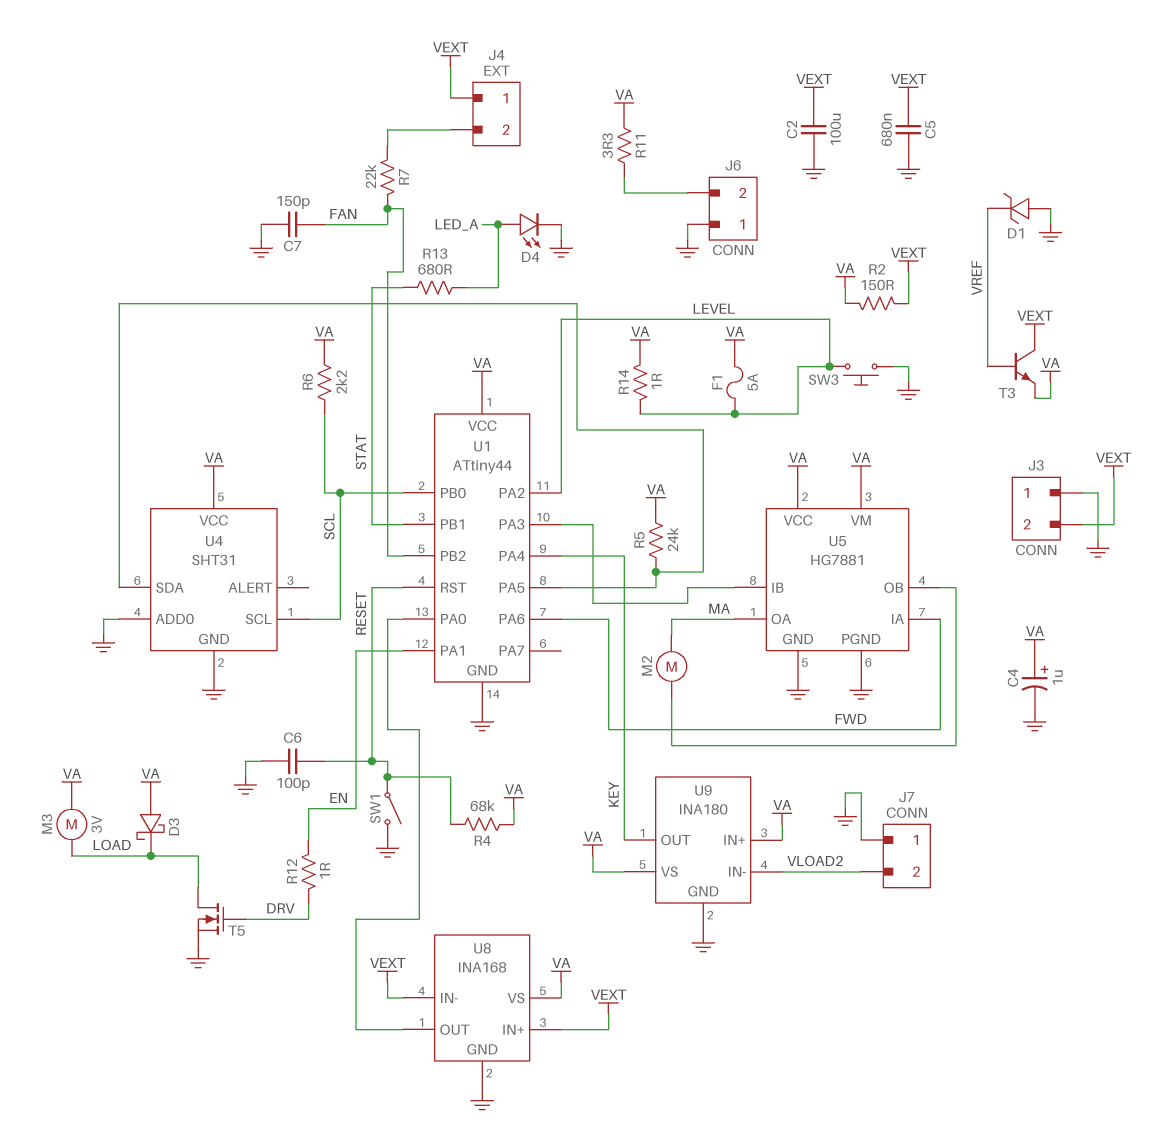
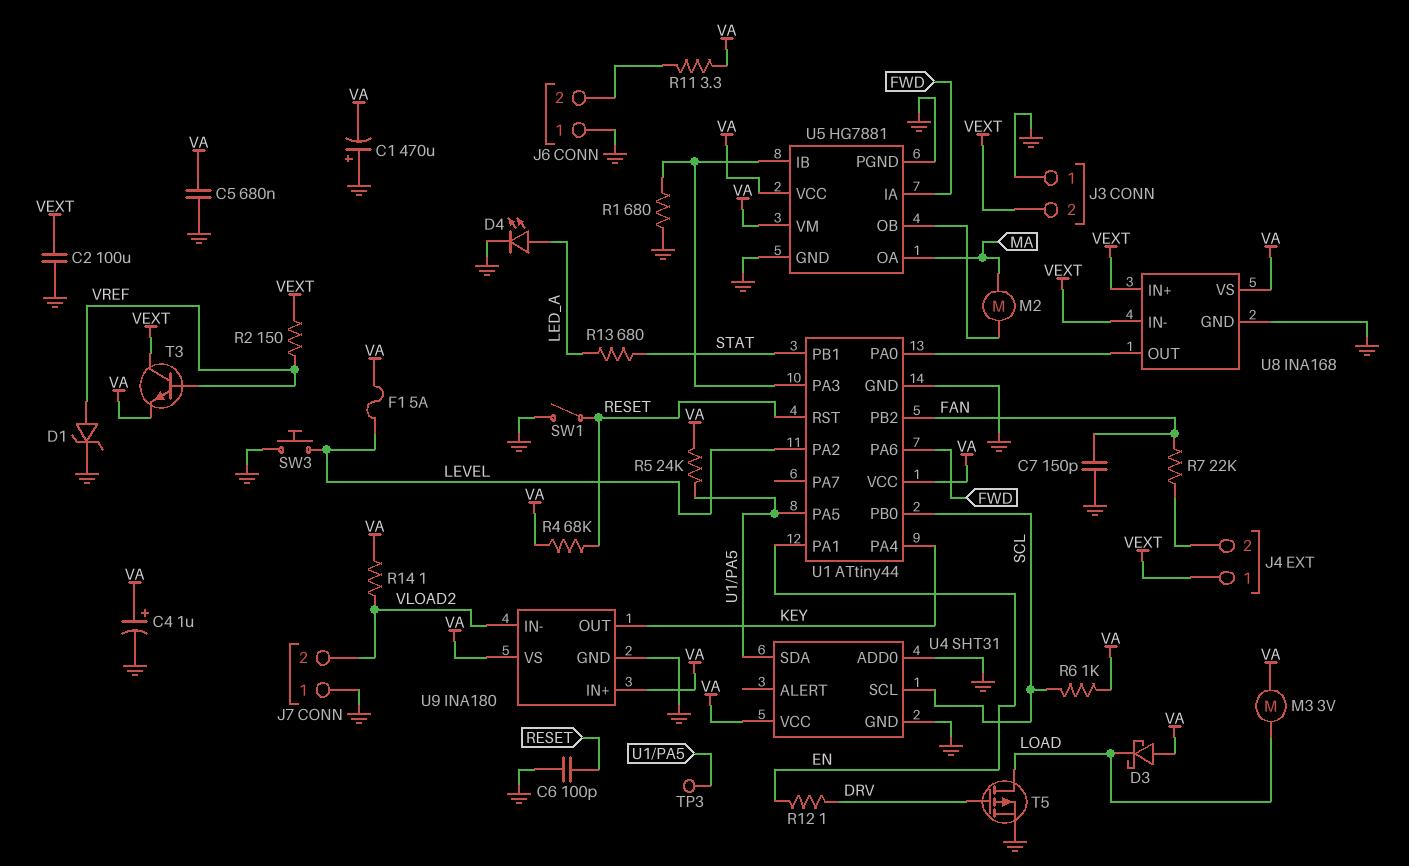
C1: none -> 470uF (plus GND, minus VA)
C5: 680nF (GND, VEXT) -> 680nF (GND, VA)
D1: zener (A GND, K VREF) -> zener (A VREF, K GND)
R1: none -> 680 (GND, U1/PA3)
R2: 150 (VA, VEXT) -> 150 (VEXT, VREF)
R6: 2.2k (SCL, VA) -> 1k (SCL, VA)
R14: 1 (LEVEL, VA) -> 1 (VA, VLOAD2)
T5: NMOS (G DRV, D LOAD, S GND) -> PMOS (G DRV, D LOAD, S GND)
TP3: none -> test point (U1/PA5)

